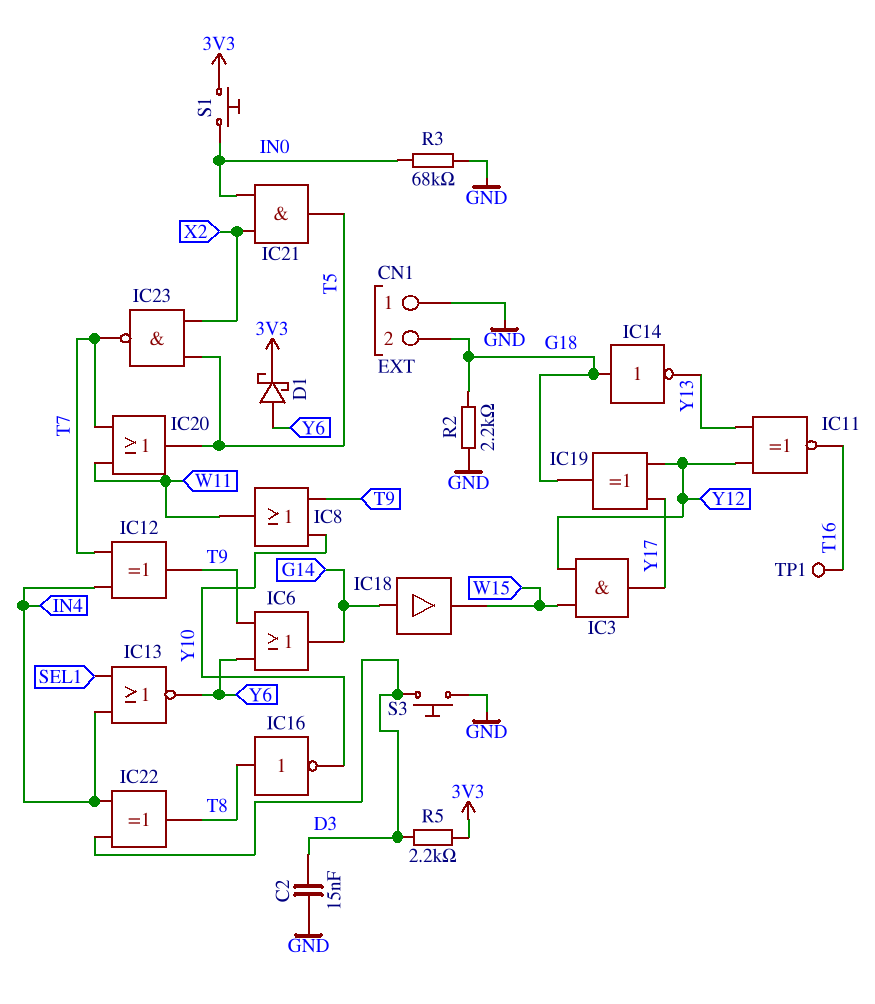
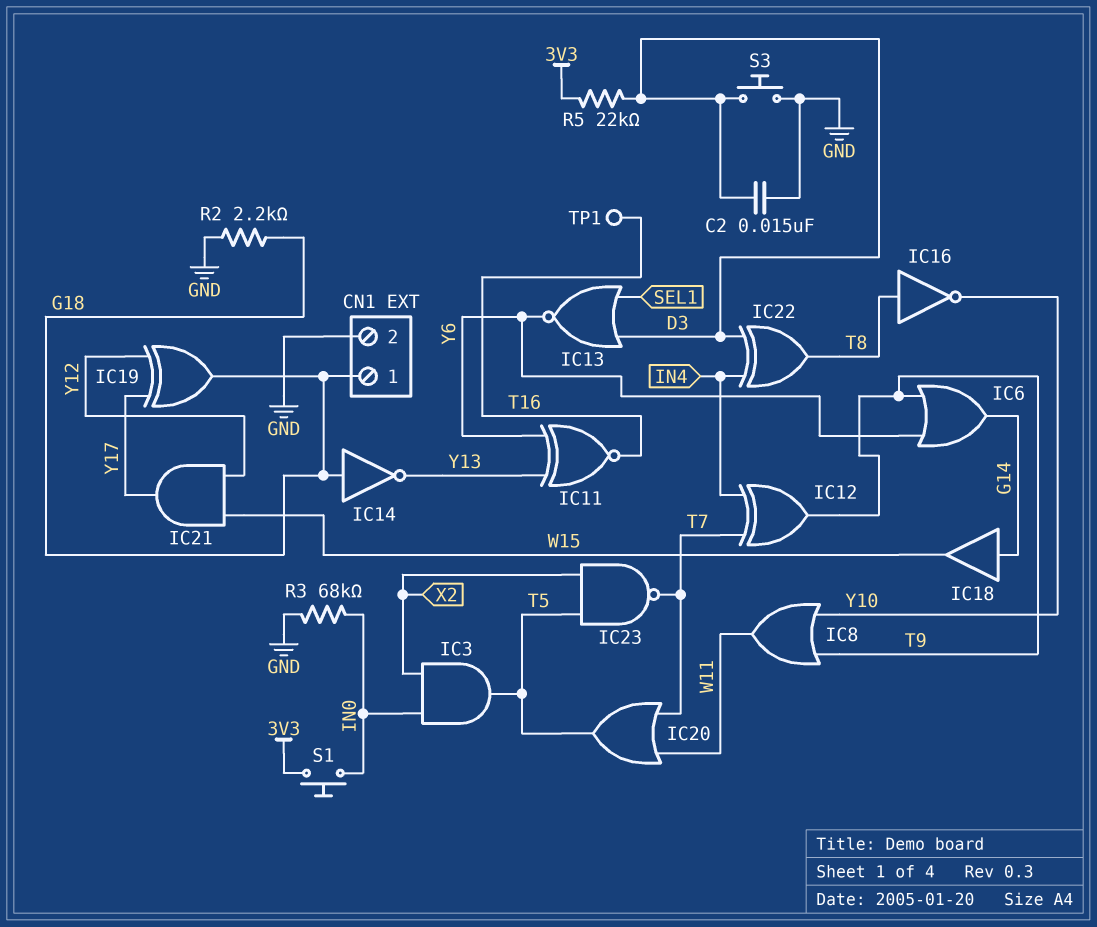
CN1 pin 1: GND -> G18
CN1 pin 2: G18 -> GND
D1: schottky (A Y6, K 3V3) -> none
IC3: AND (in W15, in Y12, out Y17) -> AND (in IN0, in X2, out T5)
IC11: XNOR (in Y12, in Y13, out T16) -> XNOR (in Y6, in Y13, out T16)
IC13: NOR (in IN4, in SEL1, out Y6) -> NOR (in D3, in SEL1, out Y6)
IC21: AND (in IN0, in X2, out T5) -> AND (in W15, in Y12, out Y17)
R5: 2.2k (3V3, D3) -> 22k (3V3, D3)

